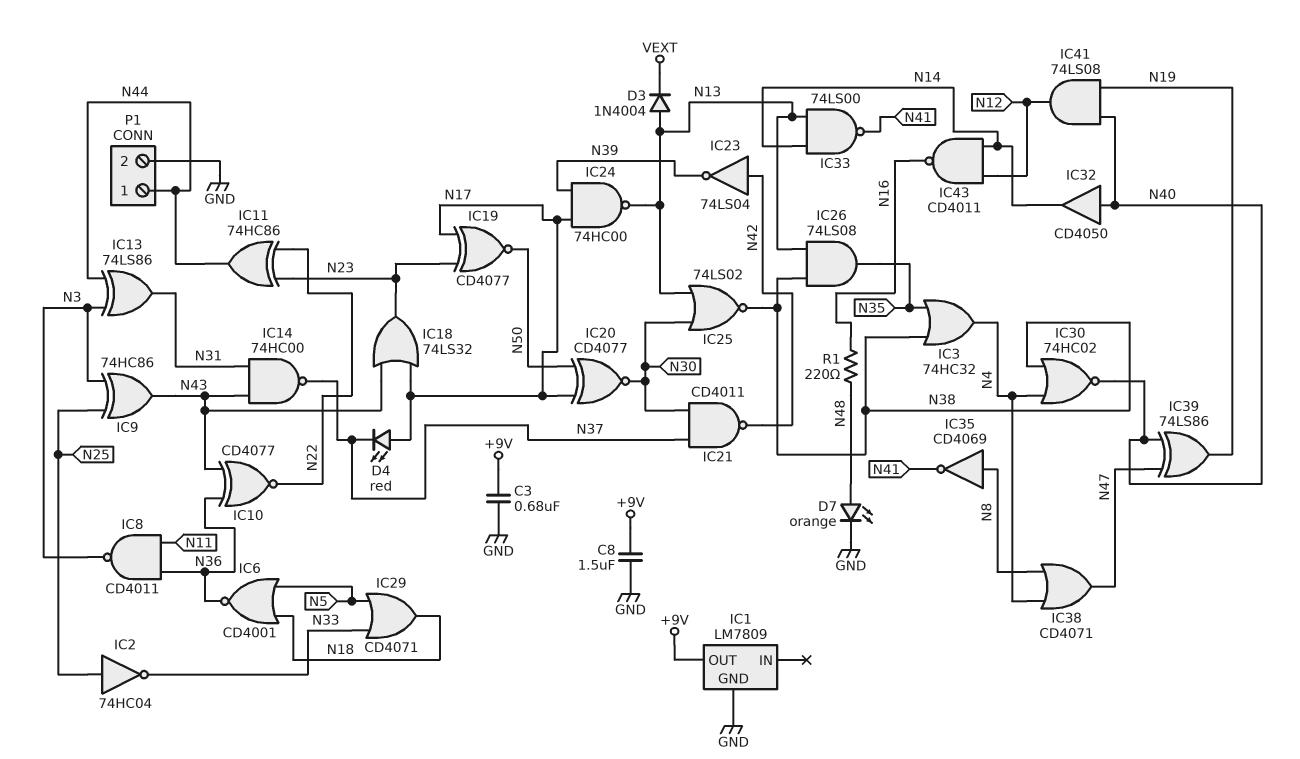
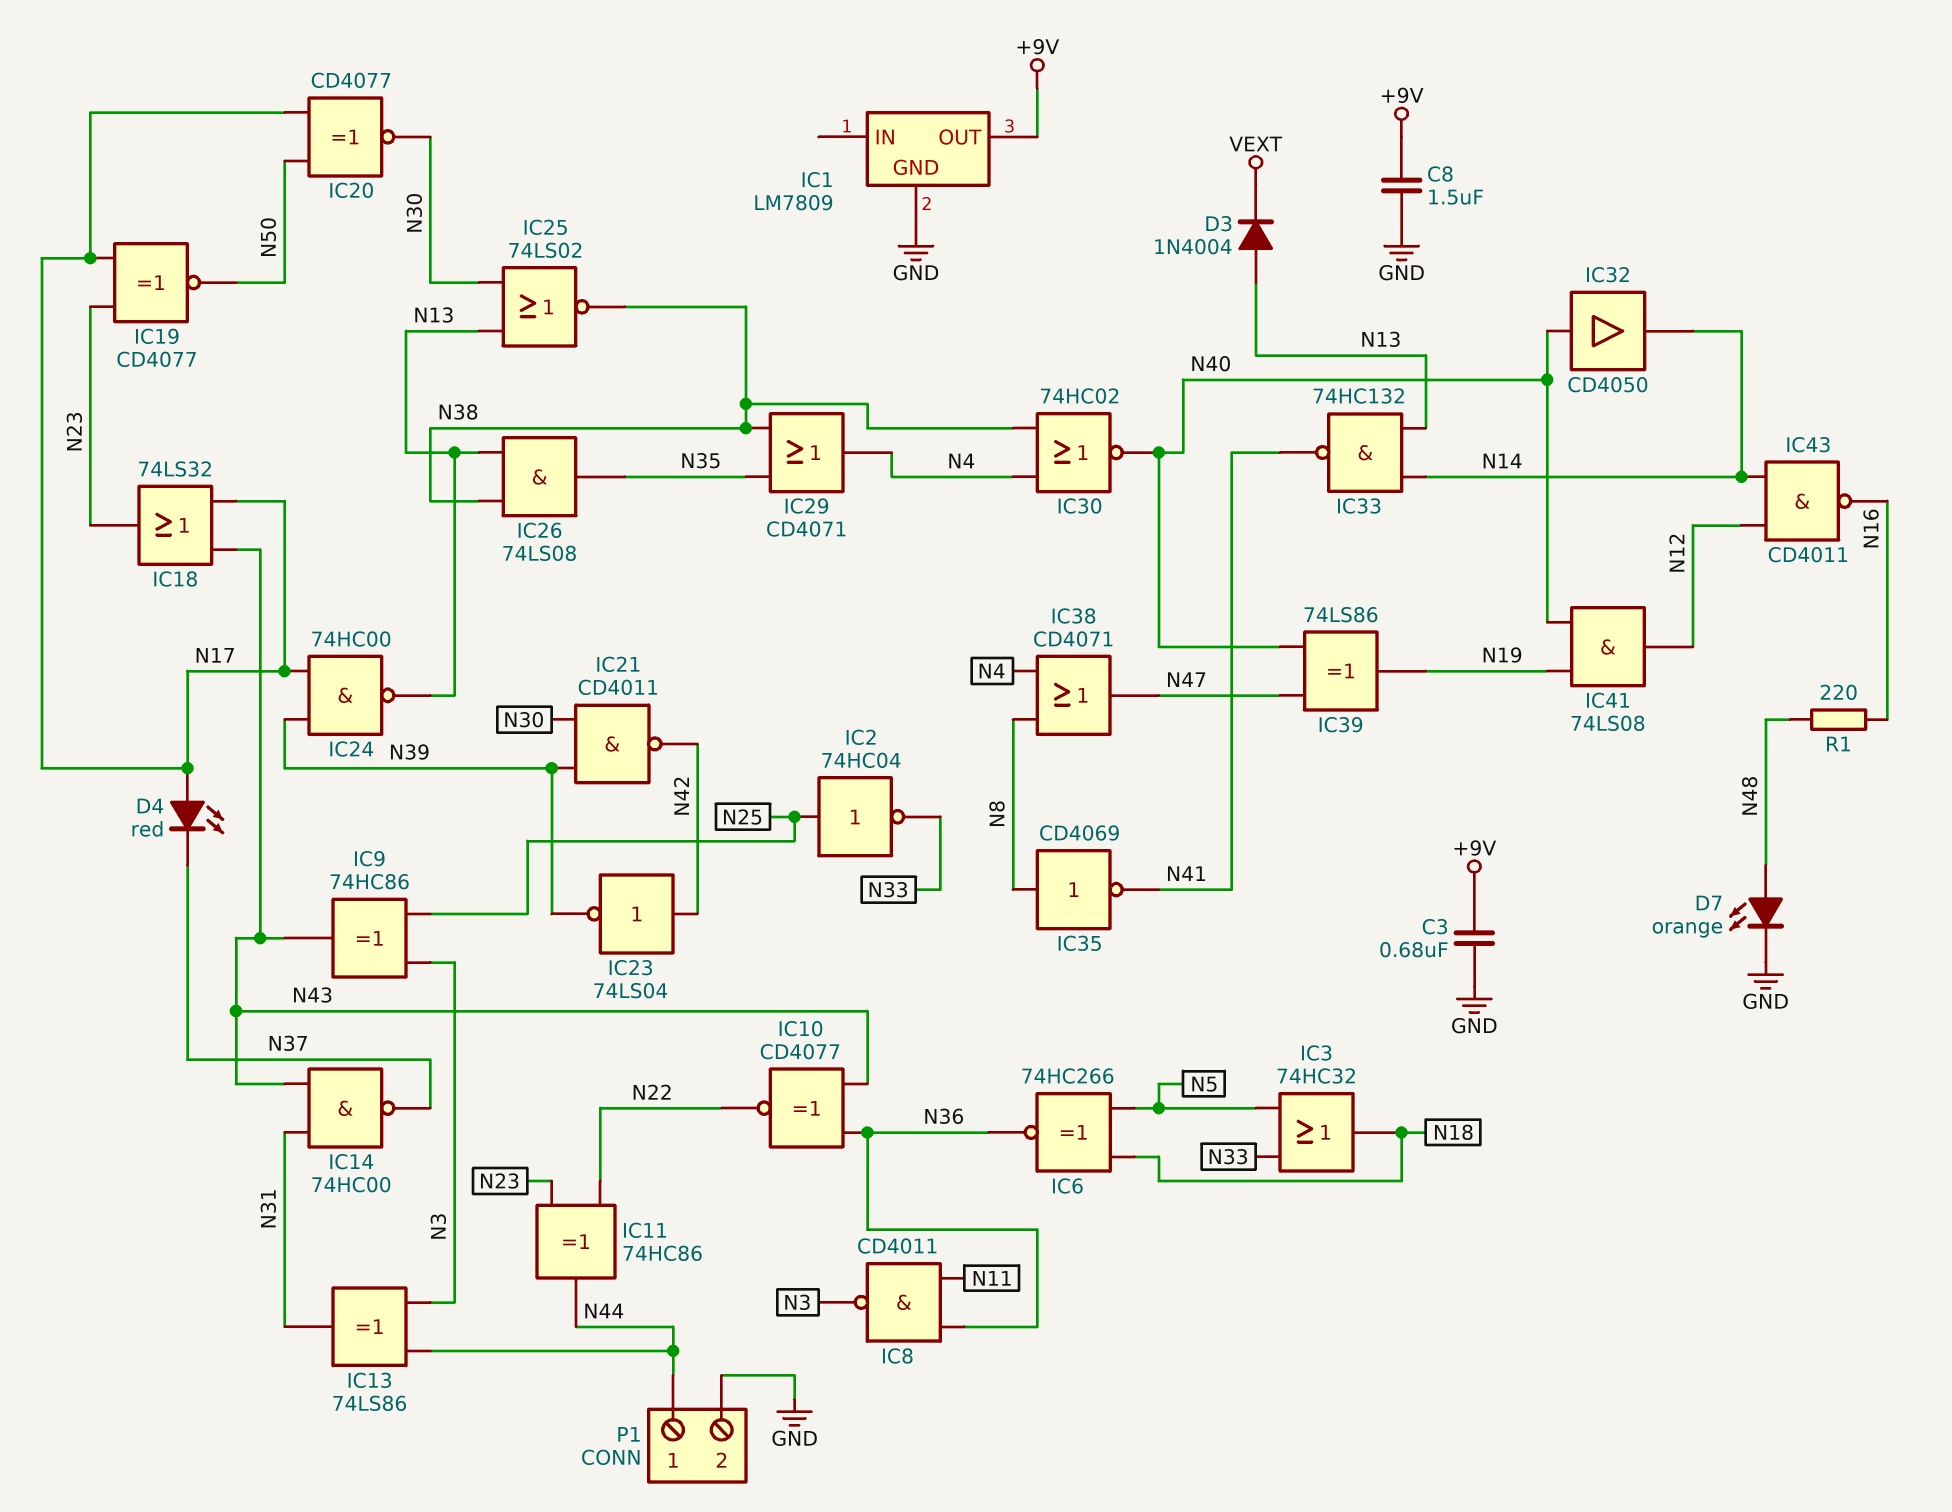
IC3: OR 74HC32 (in N35, in N38, out N4) -> OR 74HC32 (in N5, in N33, out N18)
IC6: NOR CD4001 (in N5, in N18, out N36) -> XNOR 74HC266 (in N5, in N18, out N36)
IC21: NAND CD4011 (in N30, in N37, out N42) -> NAND CD4011 (in N30, in N39, out N42)
IC29: OR CD4071 (in N5, in N33, out N18) -> OR CD4071 (in N35, in N38, out N4)
IC33: NAND 74LS00 (in N13, in N14, out N41) -> NAND 74HC132 (in N13, in N14, out N41)

